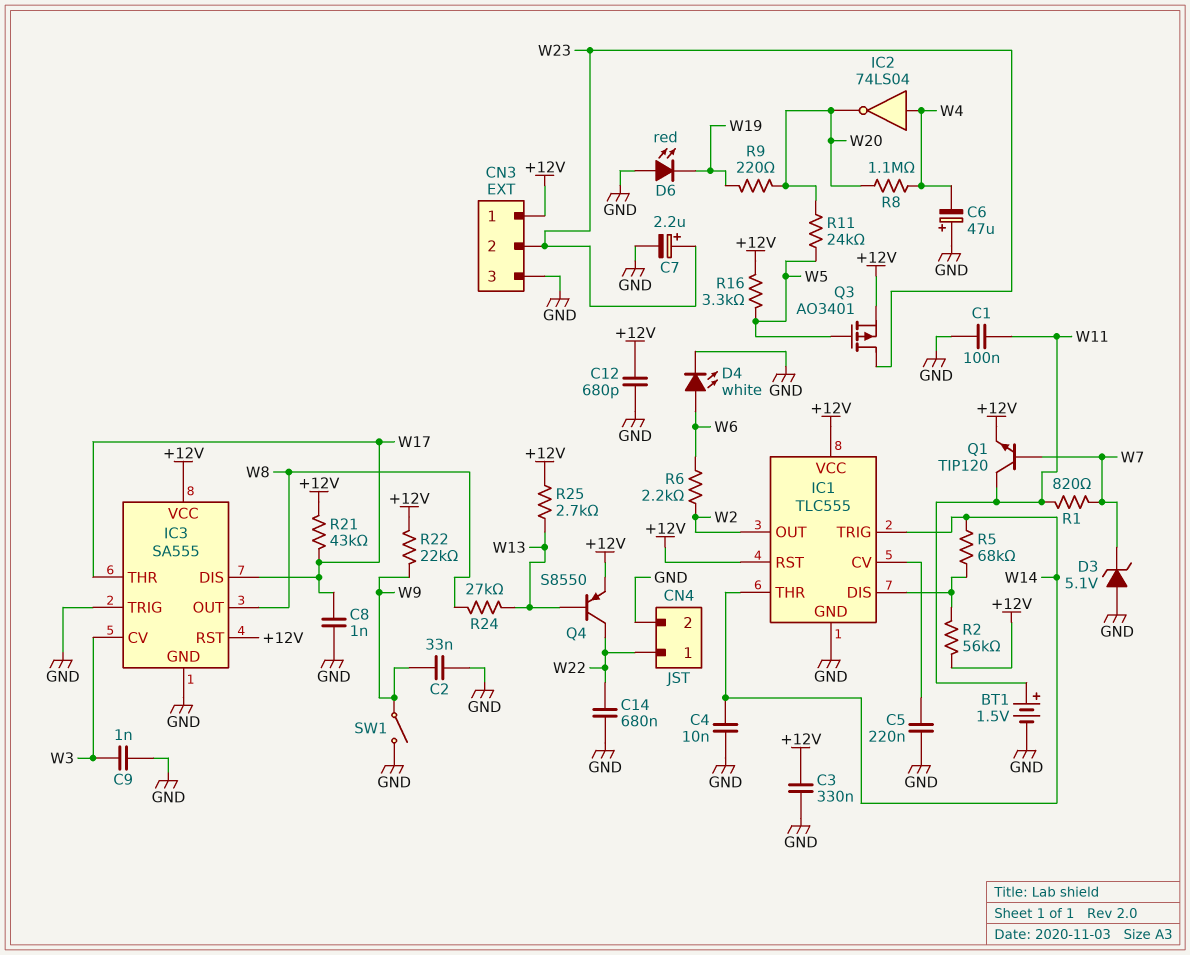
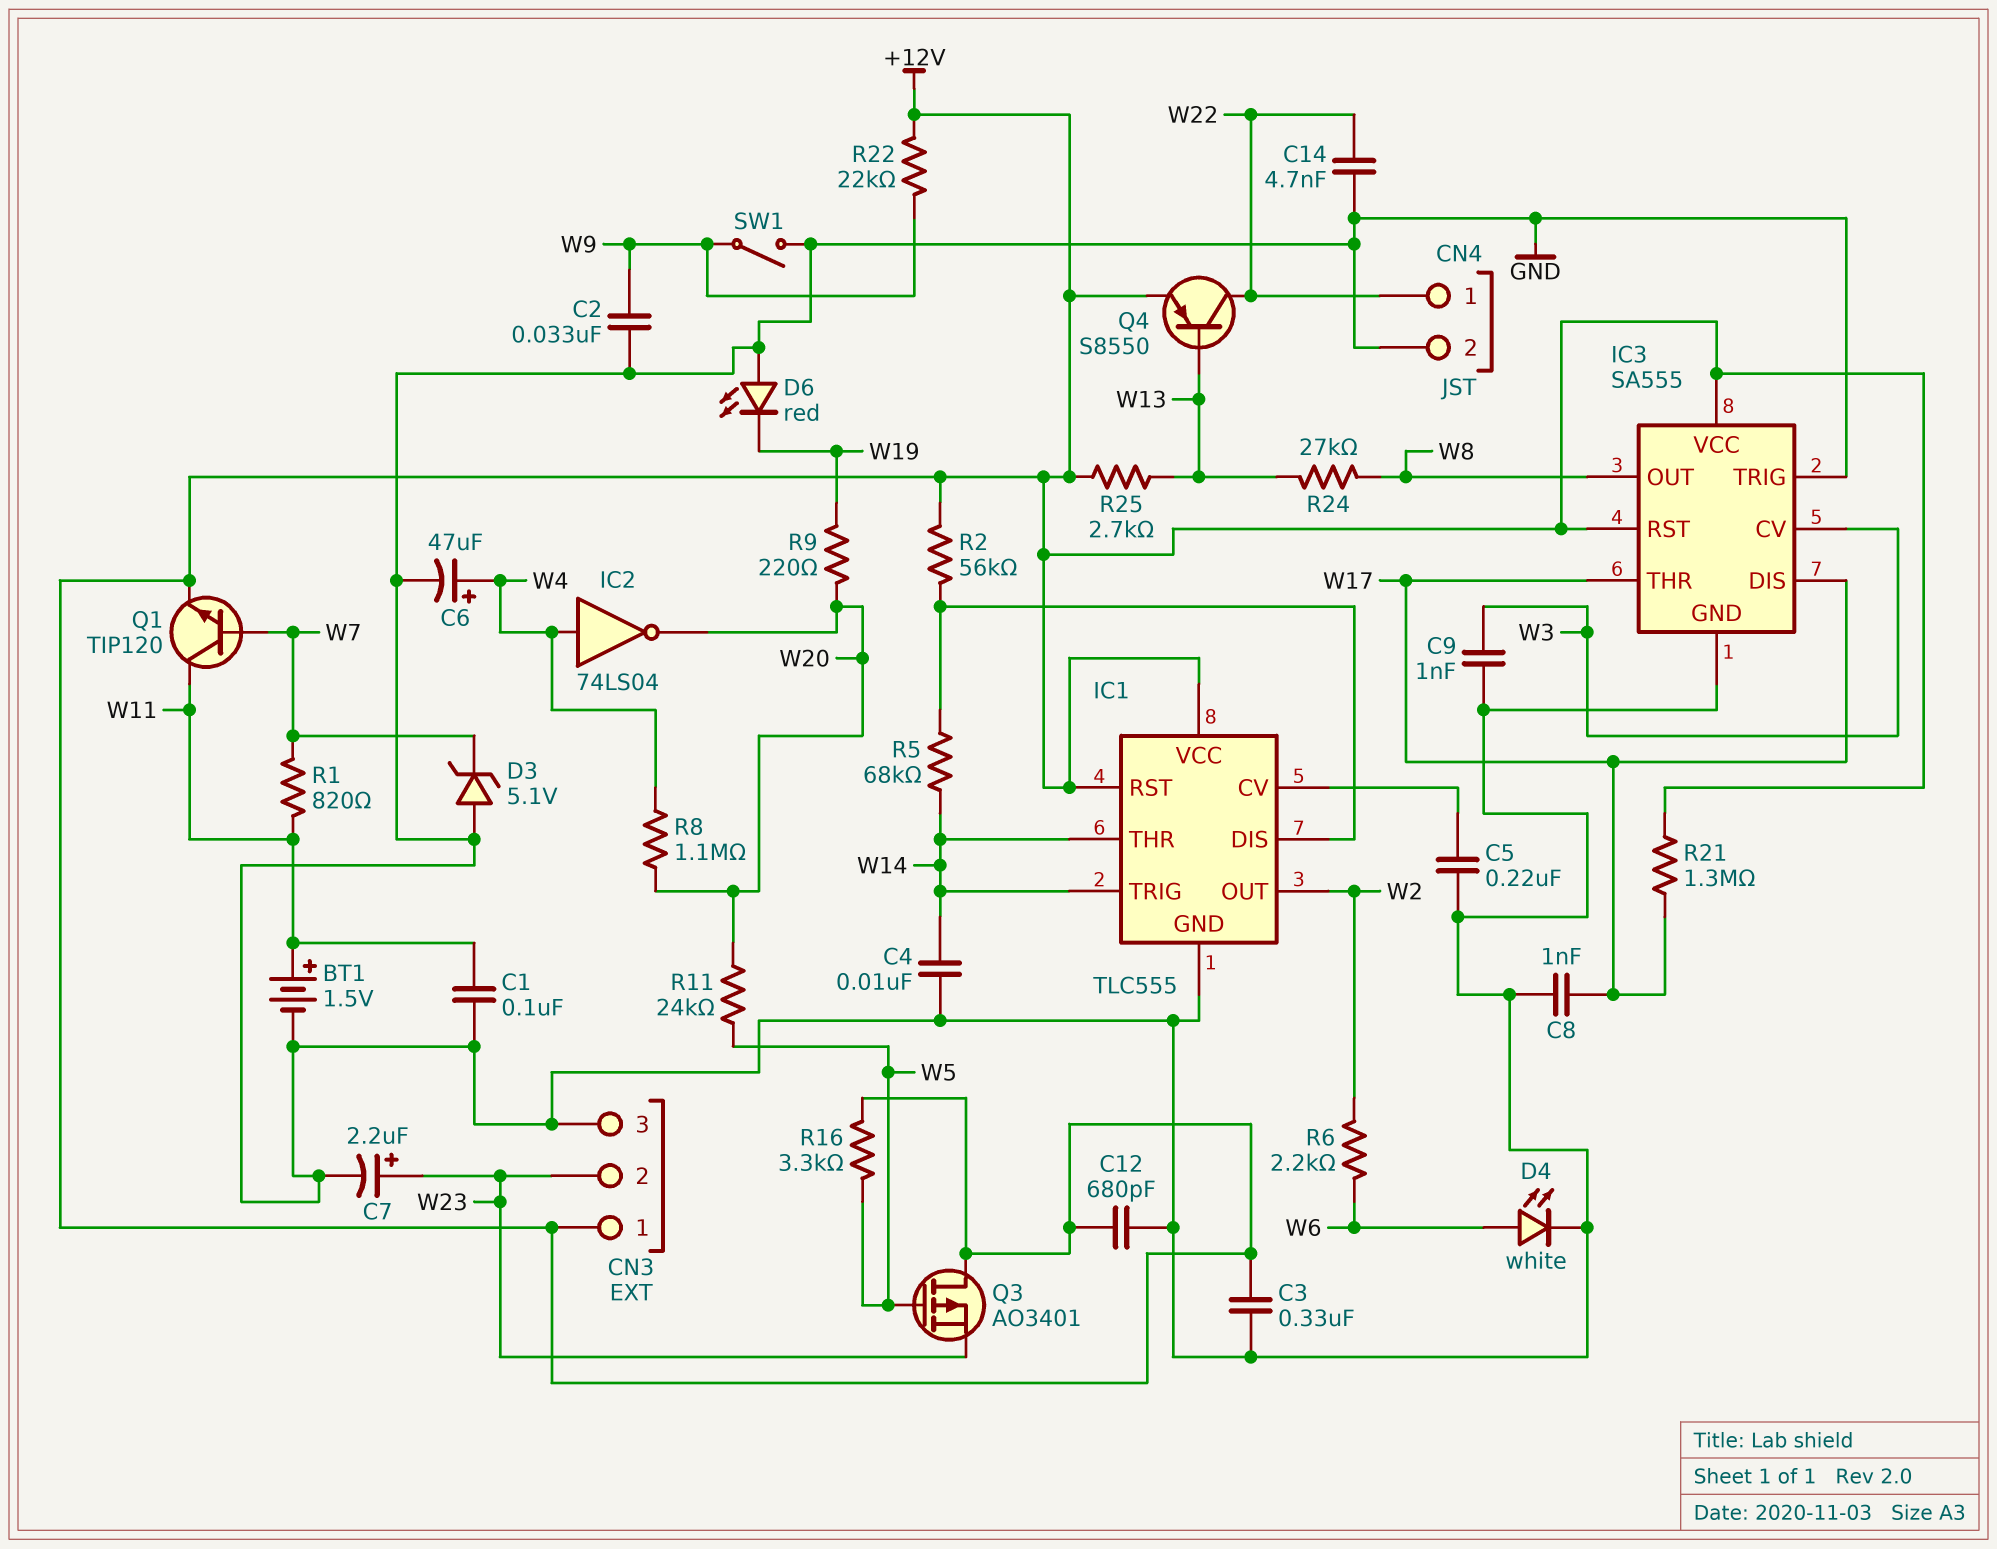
C6: 47uF (plus GND, minus W4) -> 47uF (plus W4, minus GND)
C14: 680nF (GND, W22) -> 4.7nF (GND, W22)
Q3: PMOS AO3401 (G W5, D W23, S +12V) -> PMOS AO3401 (G W5, D +12V, S W23)
R21: 43k (+12V, W17) -> 1.3M (+12V, W17)

